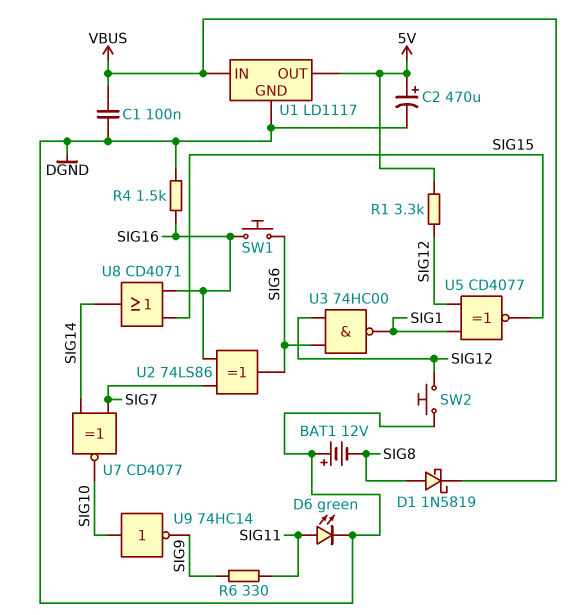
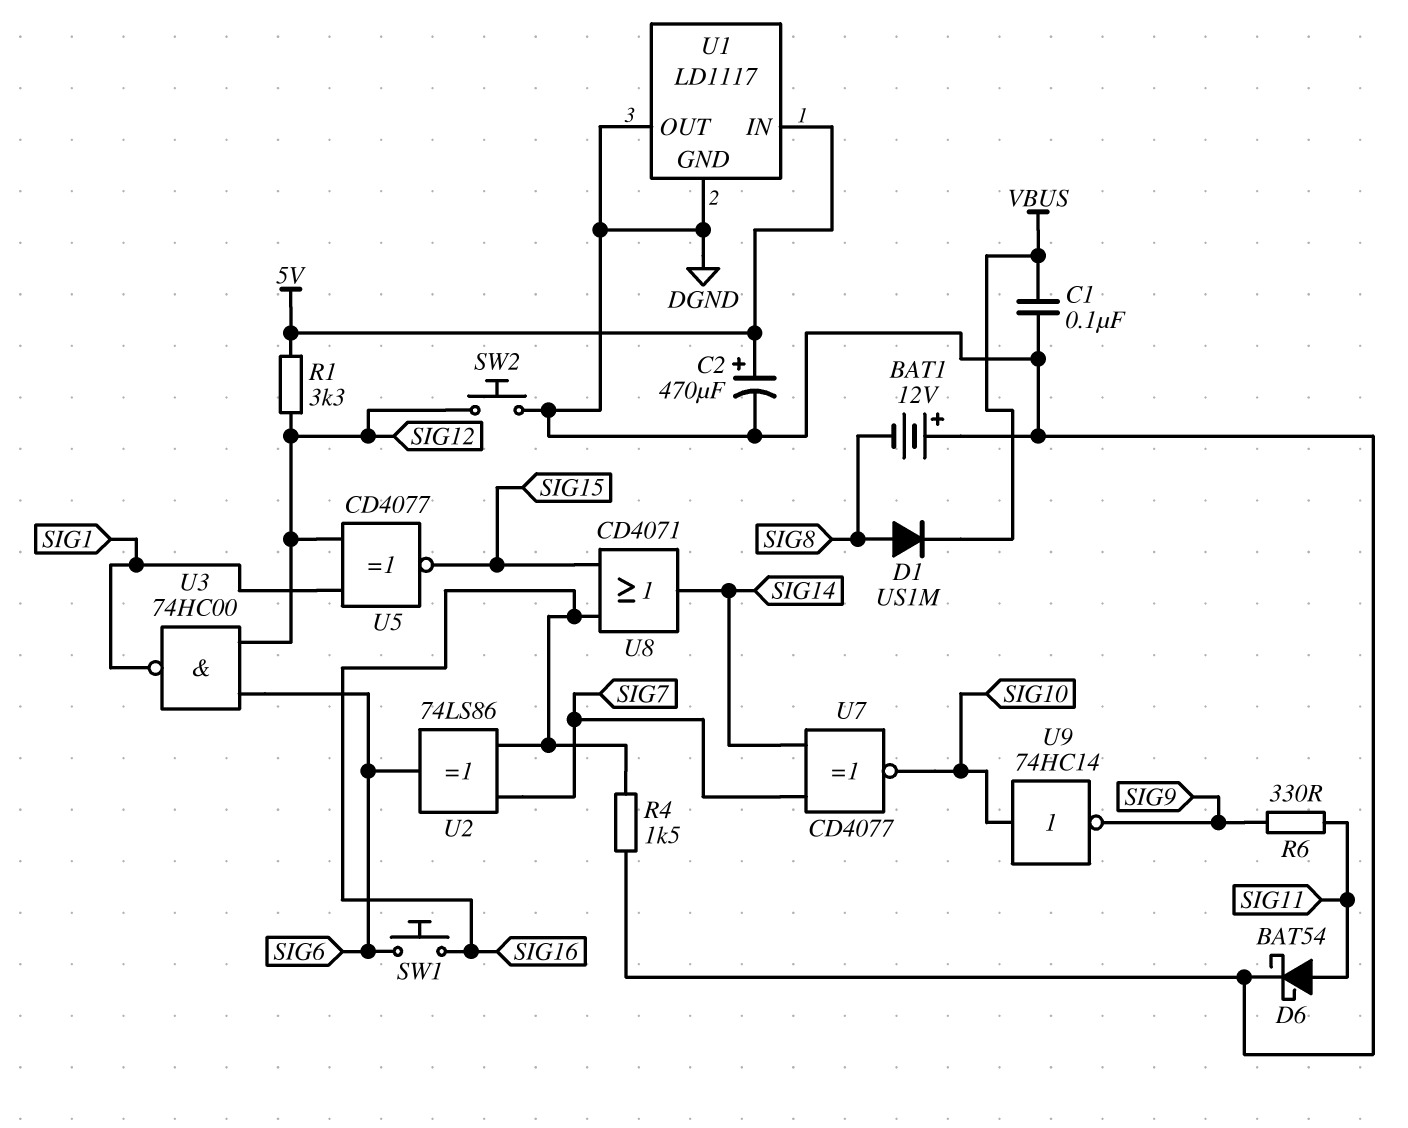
D1: schottky 1N5819 (A SIG8, K VBUS) -> diode US1M (A SIG8, K VBUS)
D6: LED green (A SIG11, K DGND) -> schottky BAT54 (A SIG11, K DGND)
U1 pin IN: VBUS -> 5V
U1 pin OUT: 5V -> DGND

